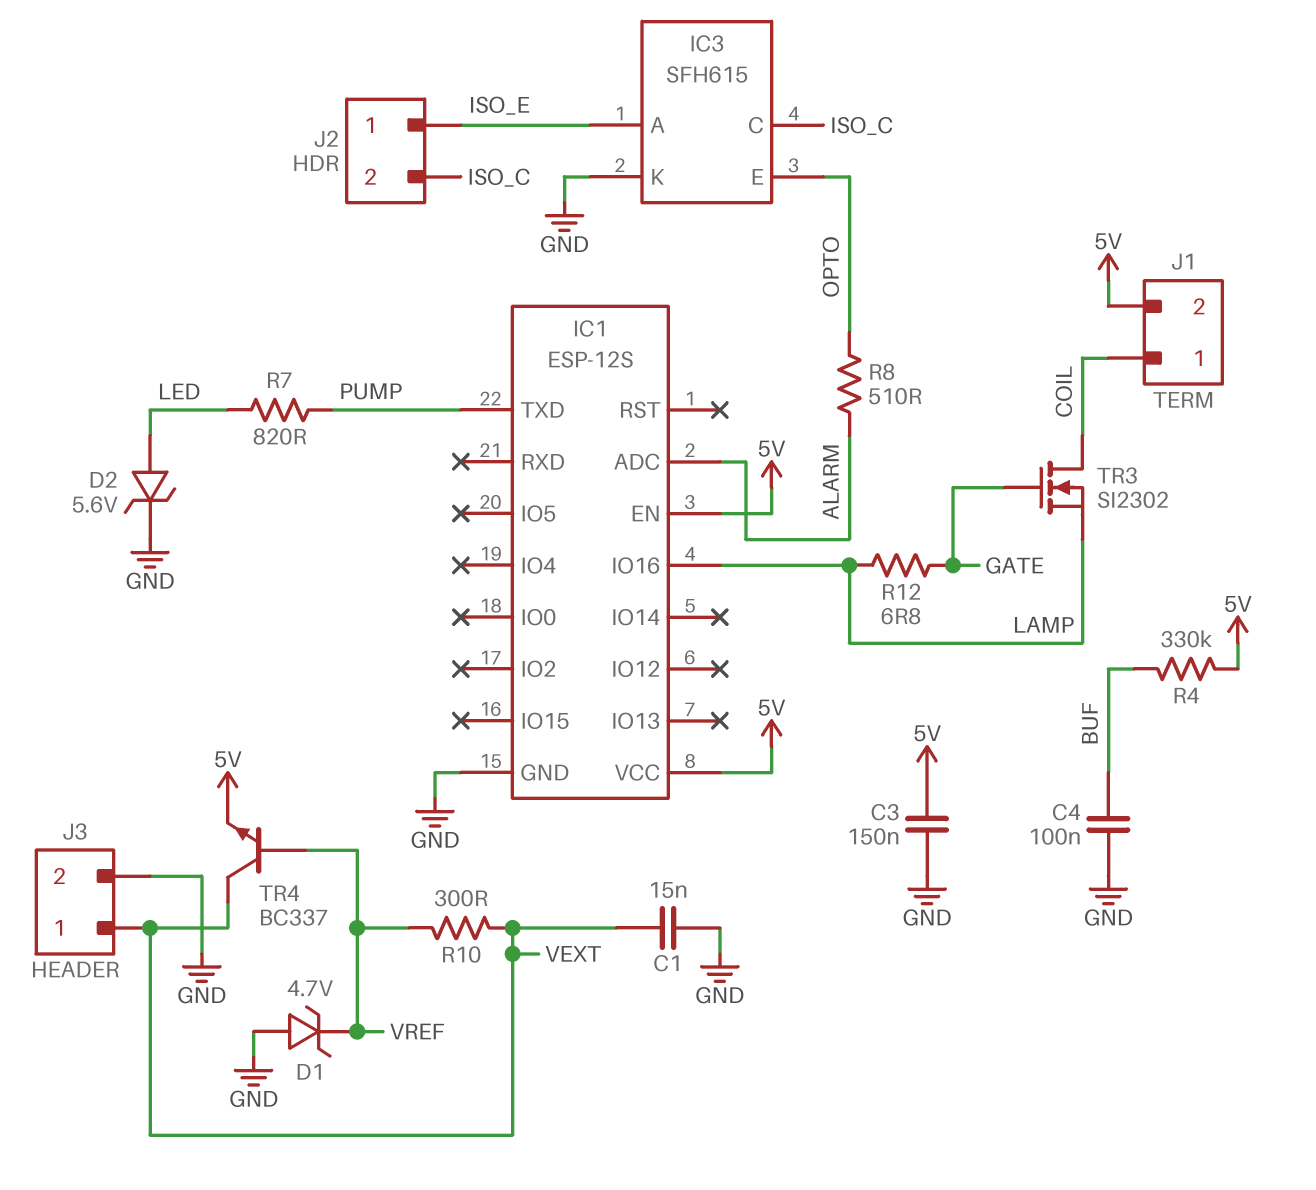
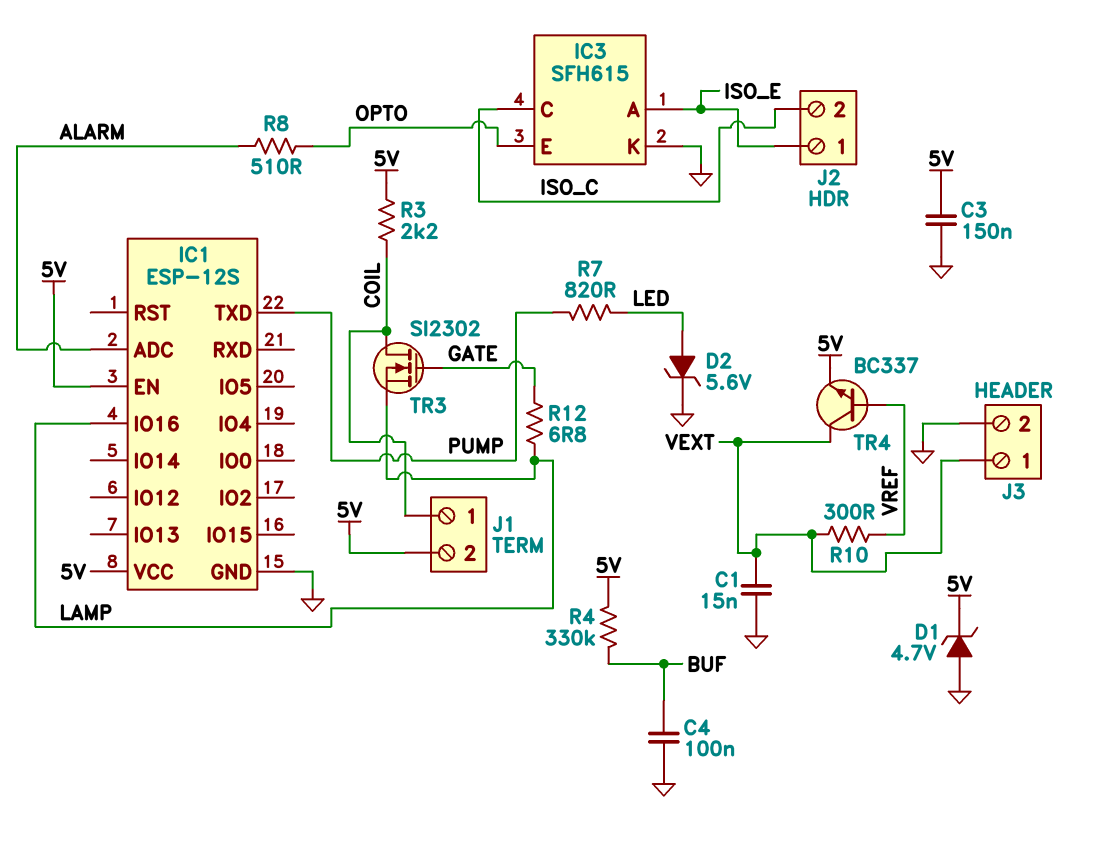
D1: zener 4.7V (A GND, K VREF) -> zener 4.7V (A GND, K 5V)
R3: none -> 2.2k (5V, COIL)

